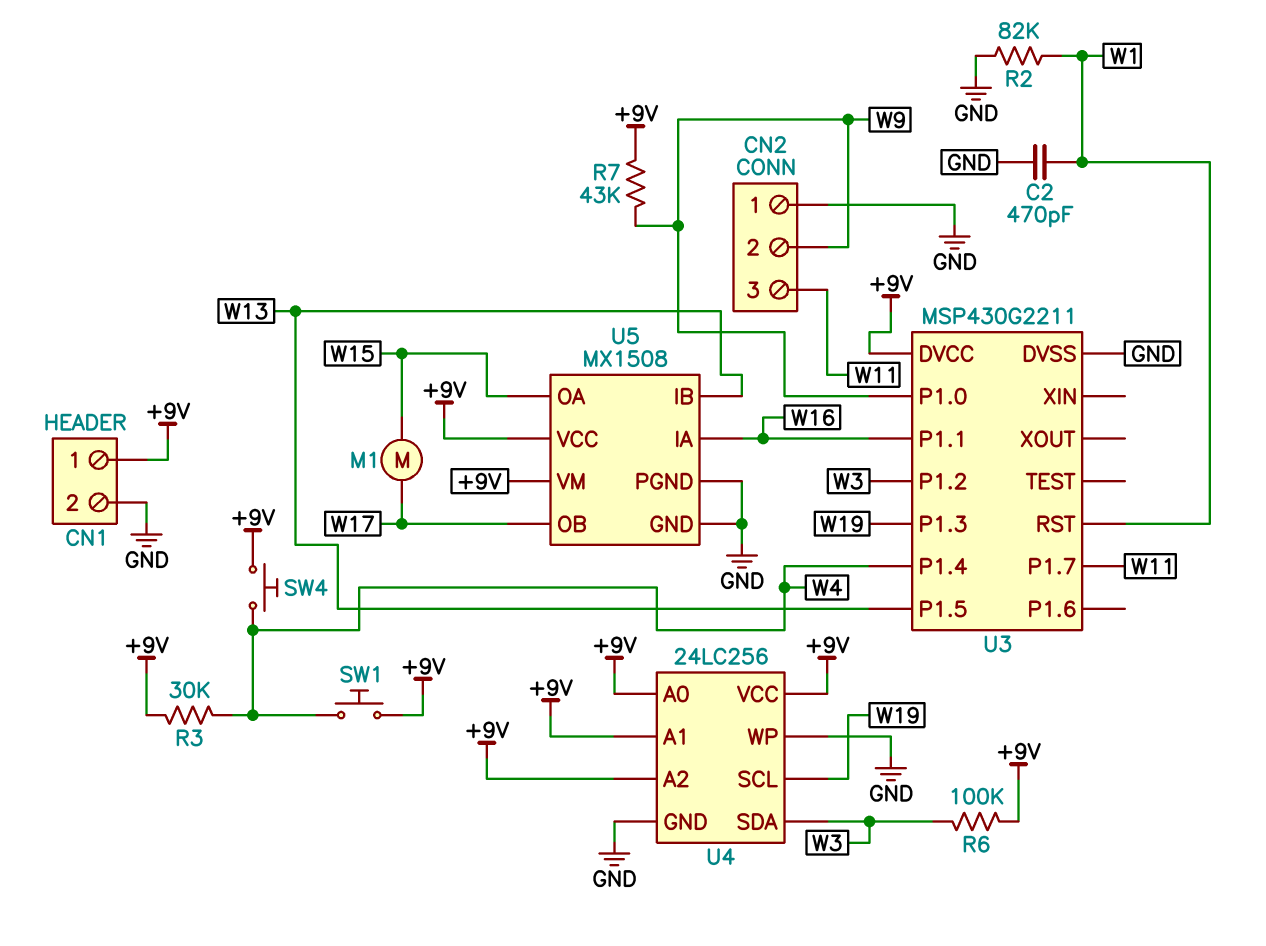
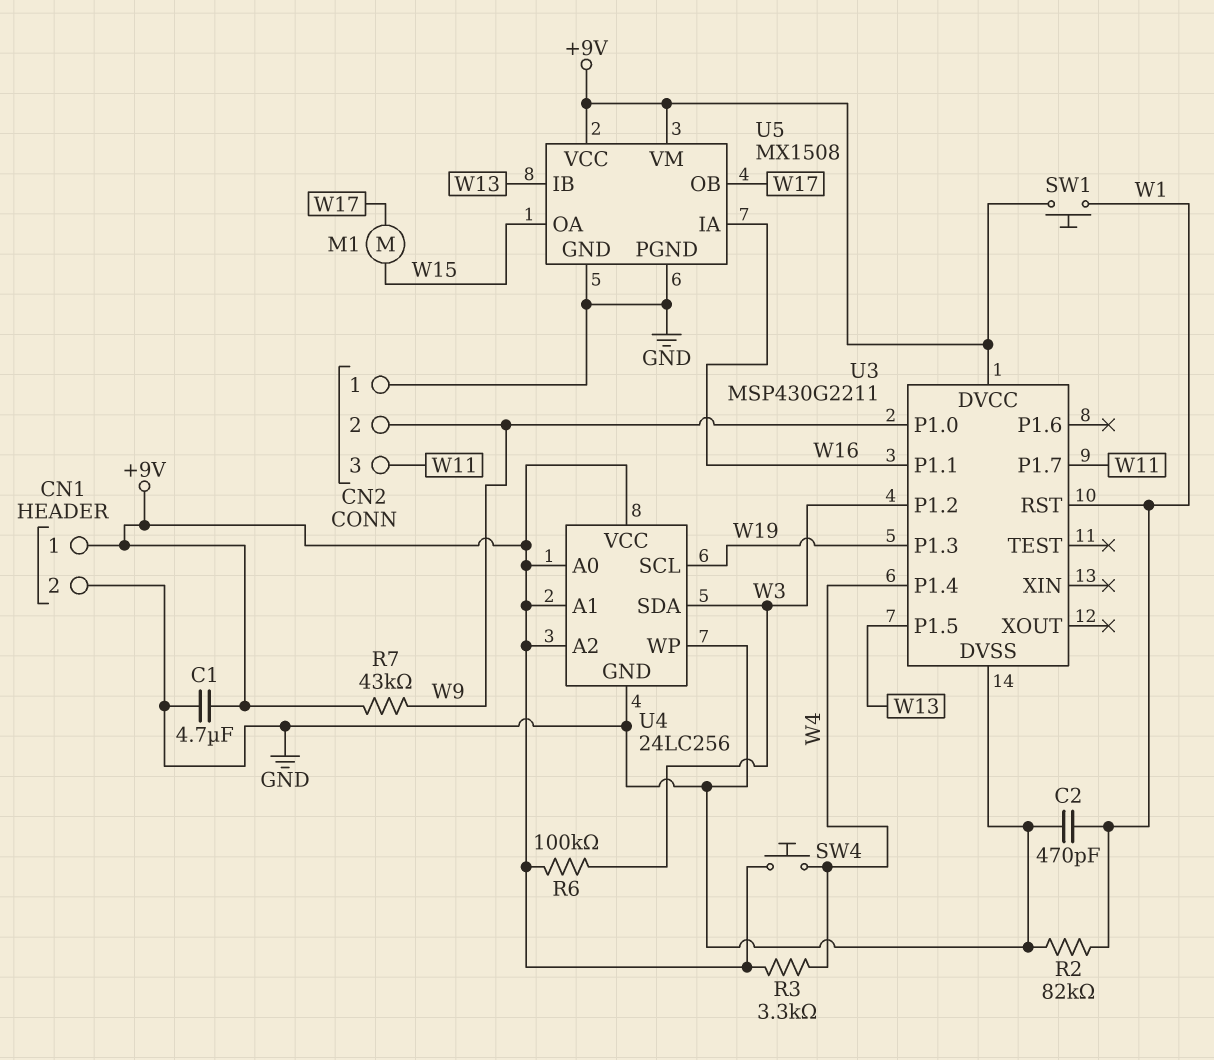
C1: none -> 4.7uF (+9V, GND)
R3: 30k (+9V, W4) -> 3.3k (+9V, W4)
SW1: button (+9V, W4) -> button (+9V, W1)

